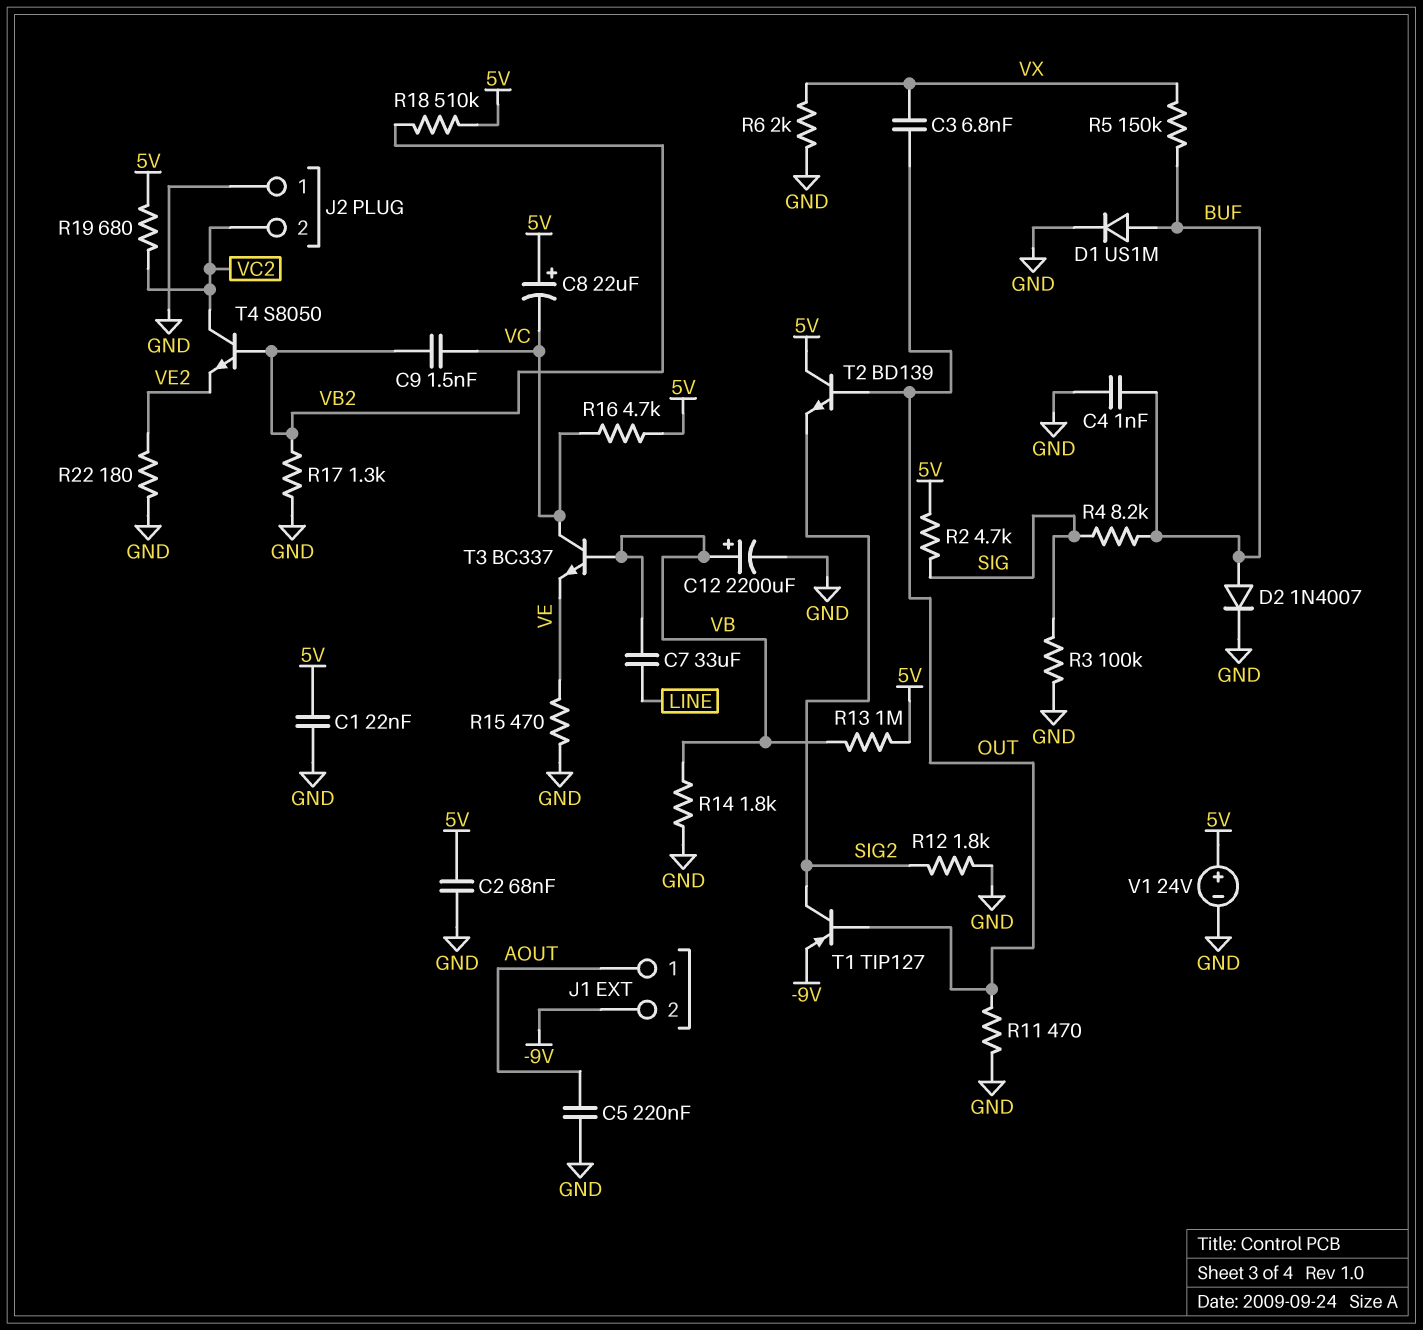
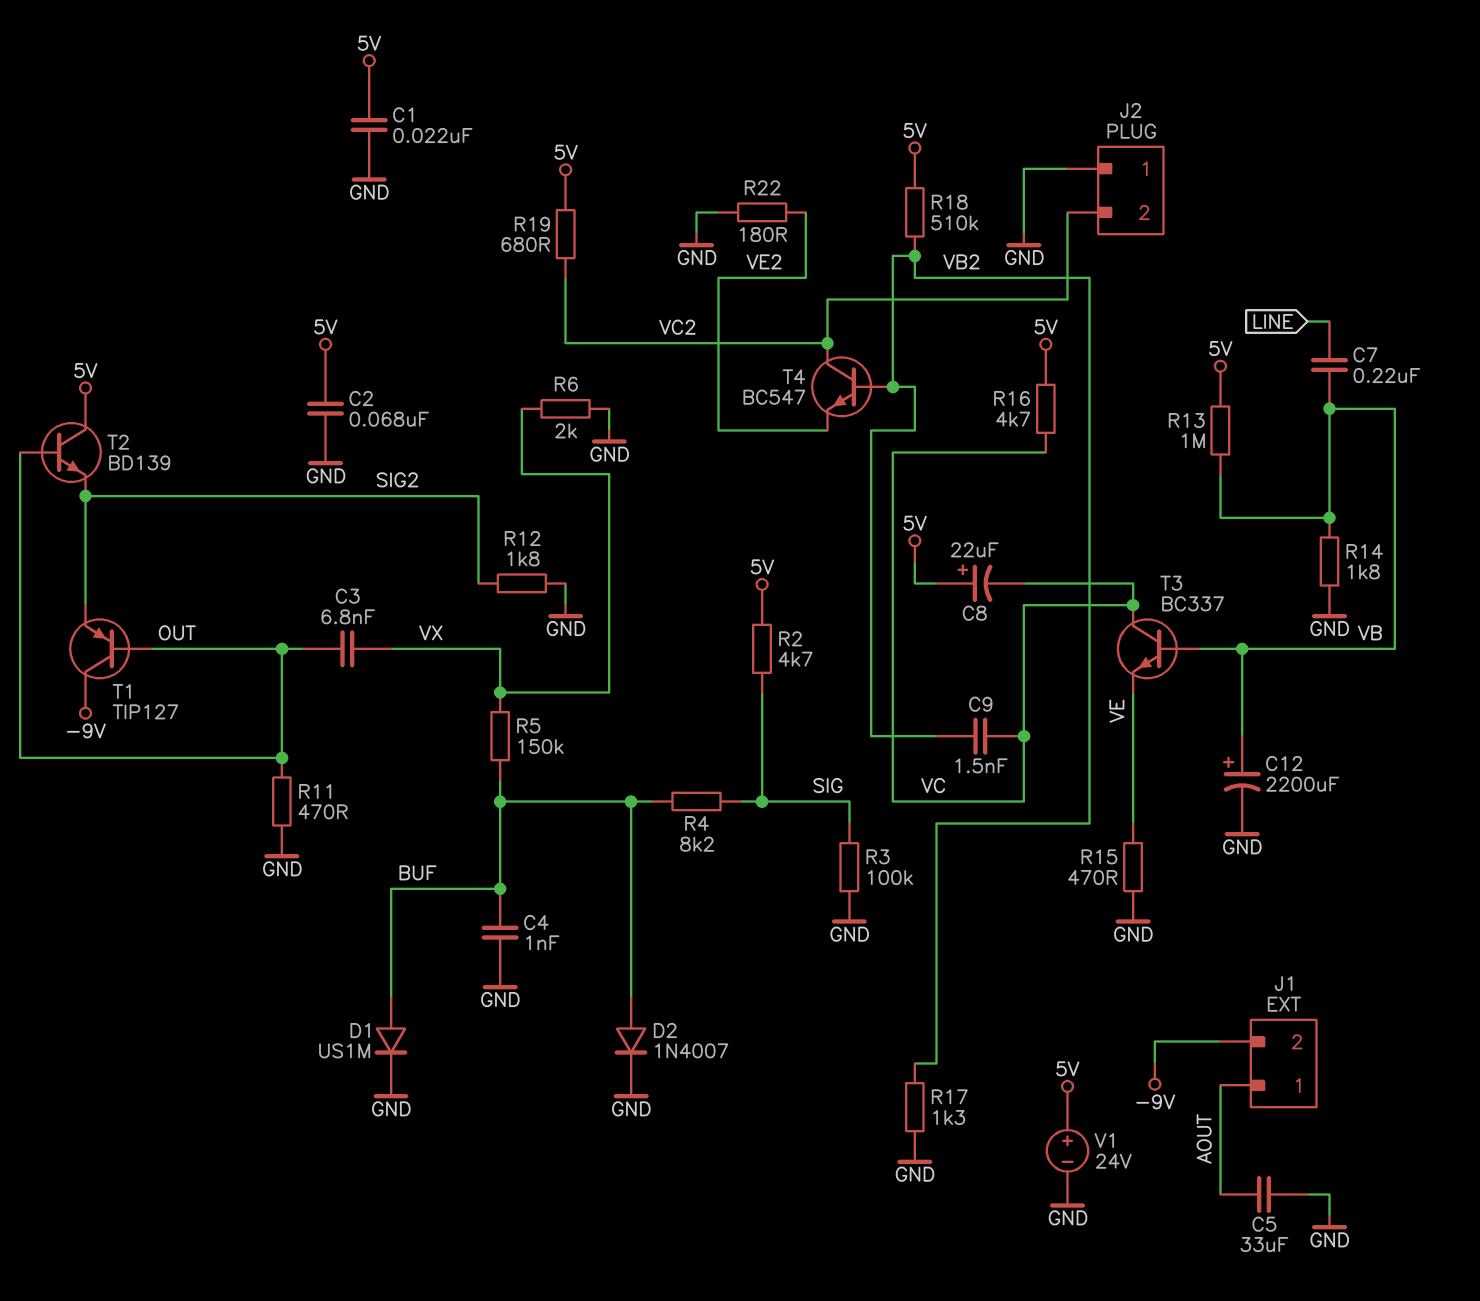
C5: 220nF (AOUT, GND) -> 33uF (AOUT, GND)
C7: 33uF (LINE, VB) -> 220nF (LINE, VB)
T1: PNP TIP127 (B OUT, C SIG2, E -9V) -> PNP TIP127 (B OUT, C -9V, E SIG2)
T4: NPN S8050 (B VB2, C VC2, E VE2) -> NPN BC547 (B VB2, C VC2, E VE2)

